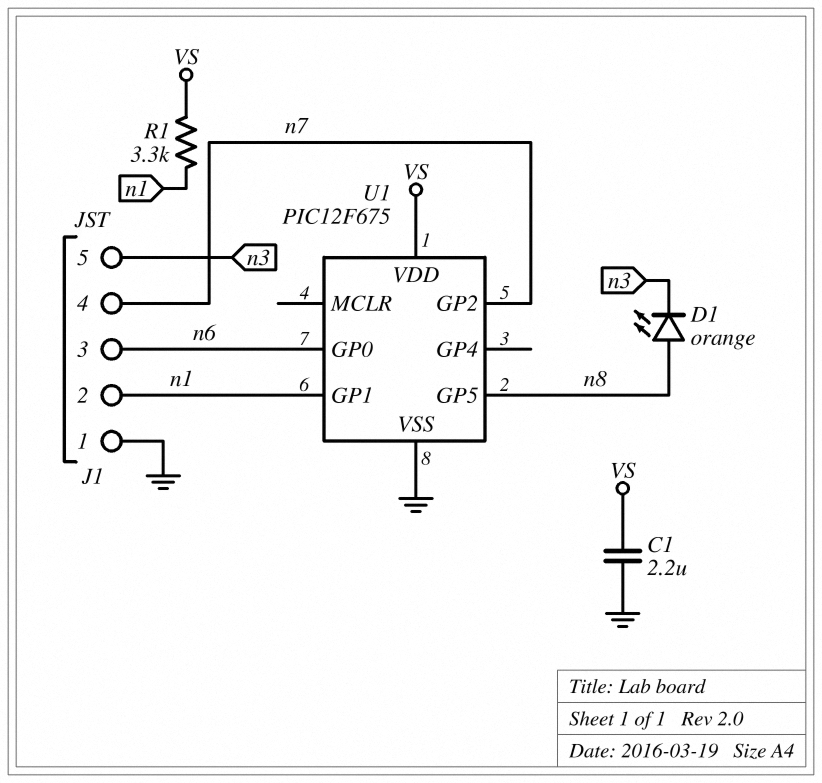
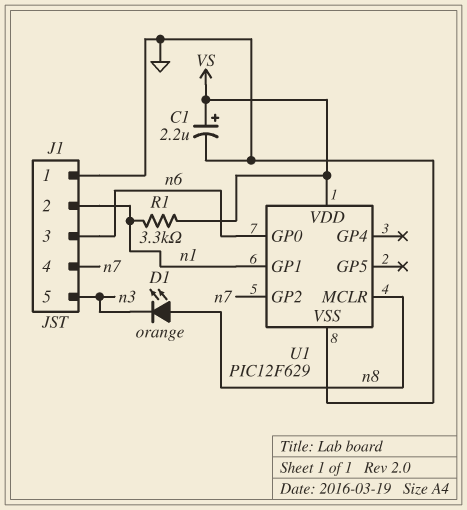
C1: 2.2uF (GND, VS) -> 2.2uF (plus VS, minus GND)
U1: PIC12F675 -> PIC12F629
U1 pin GP5: n8 -> none
U1 pin MCLR: none -> n8

